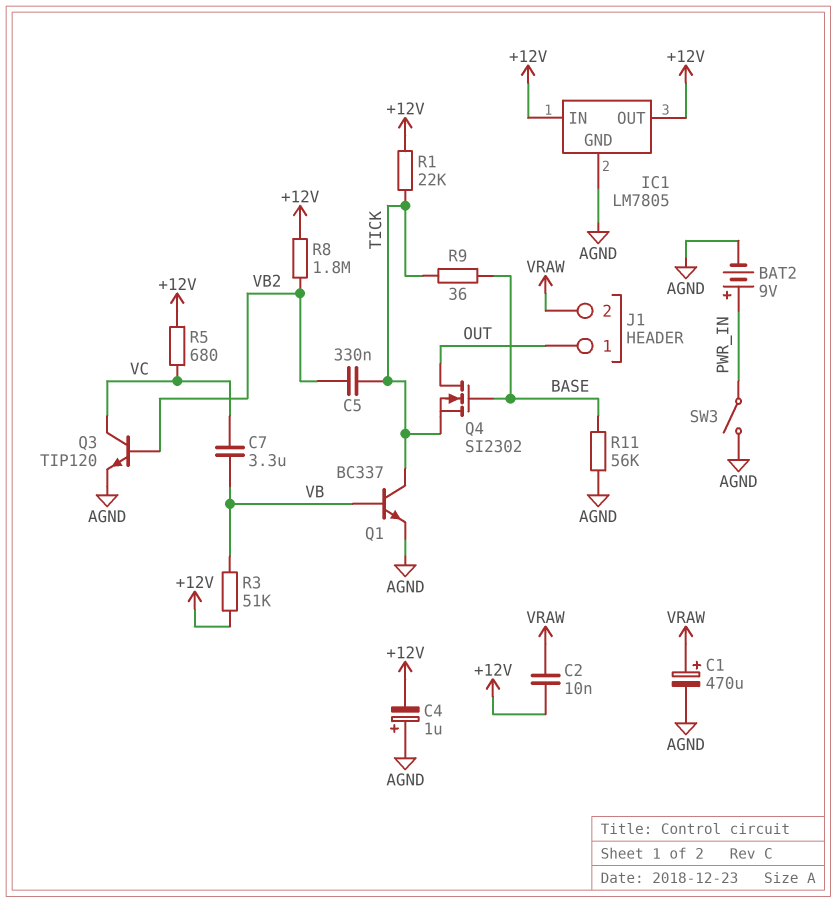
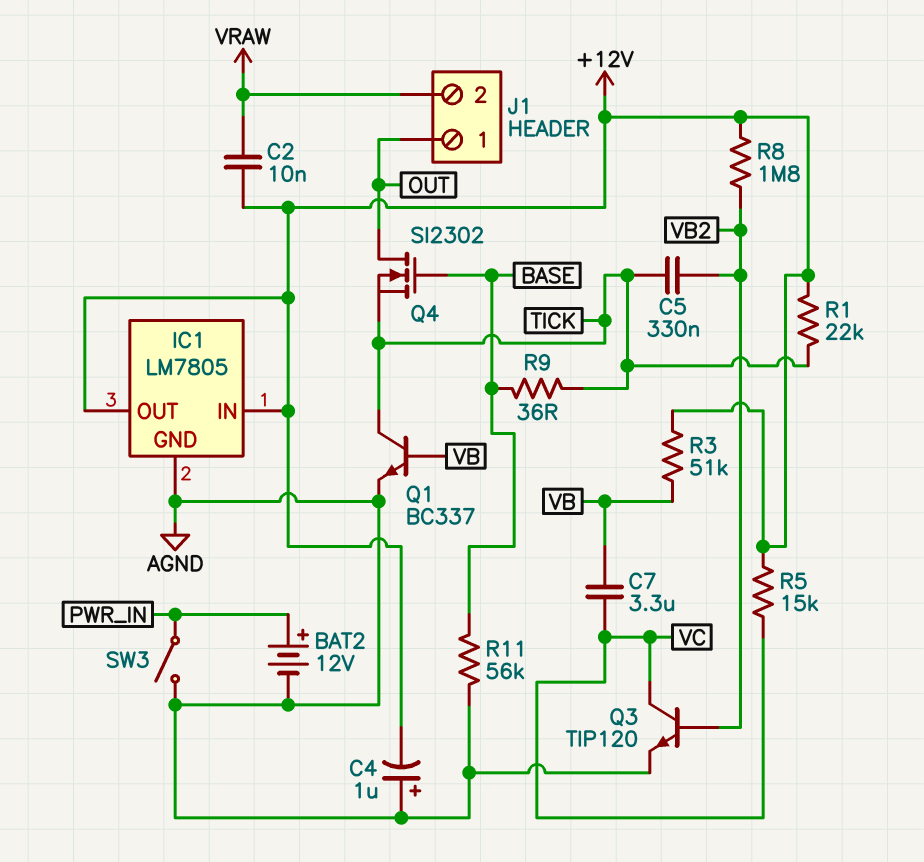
BAT2: 9V (plus PWR_IN, minus AGND) -> 12V (plus PWR_IN, minus AGND)
C1: 470uF (plus VRAW, minus AGND) -> none
R5: 680 (+12V, VC) -> 15k (+12V, VC)

